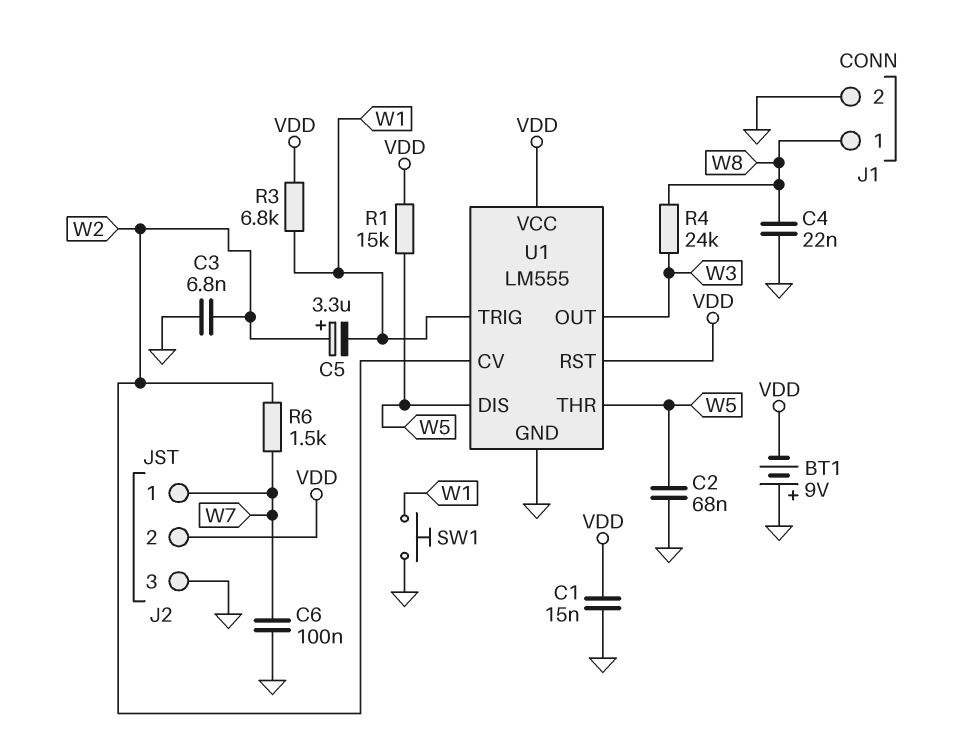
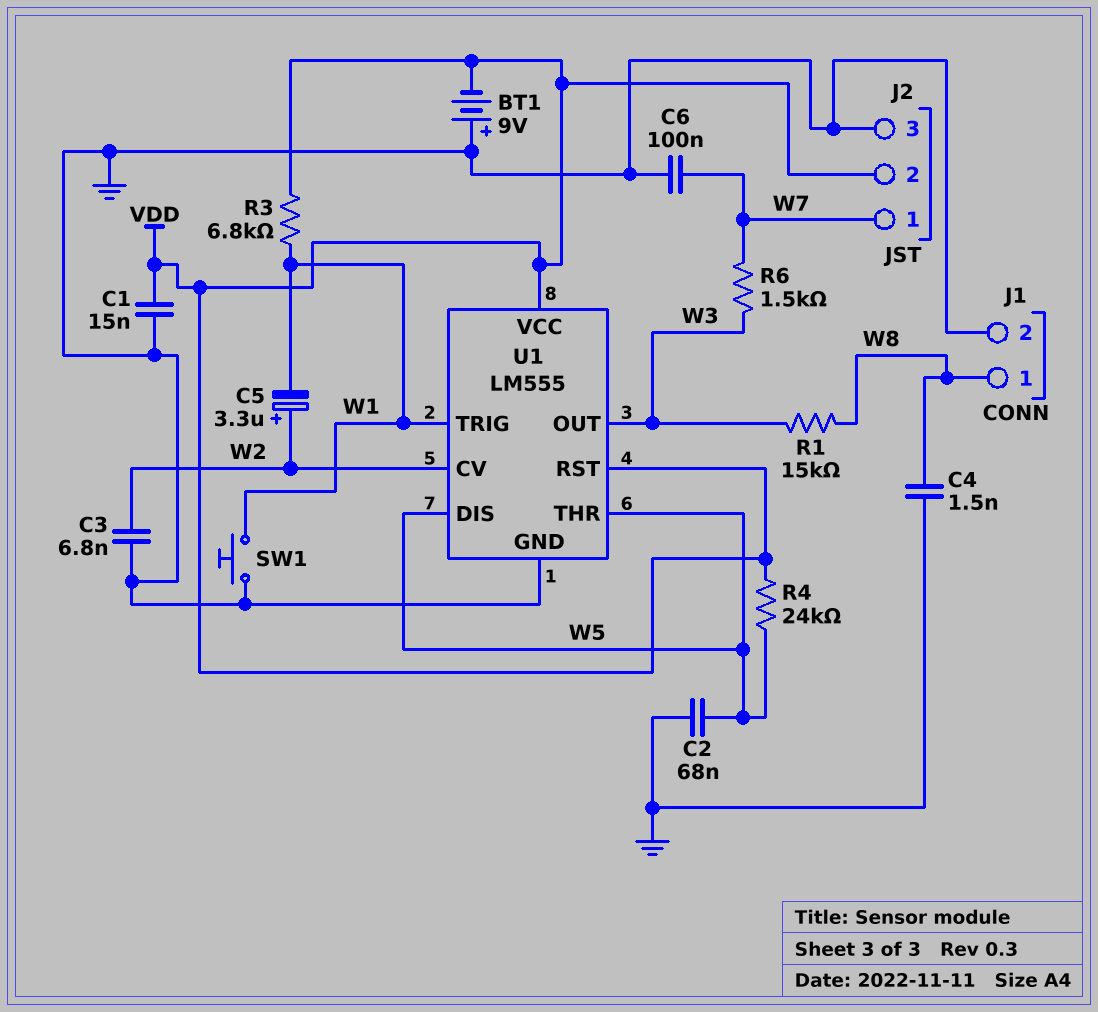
C4: 22nF (GND, W8) -> 1.5nF (GND, W8)
R1: 15k (VDD, W5) -> 15k (W3, W8)
R4: 24k (W3, W8) -> 24k (VDD, W5)
R6: 1.5k (W2, W7) -> 1.5k (W3, W7)

